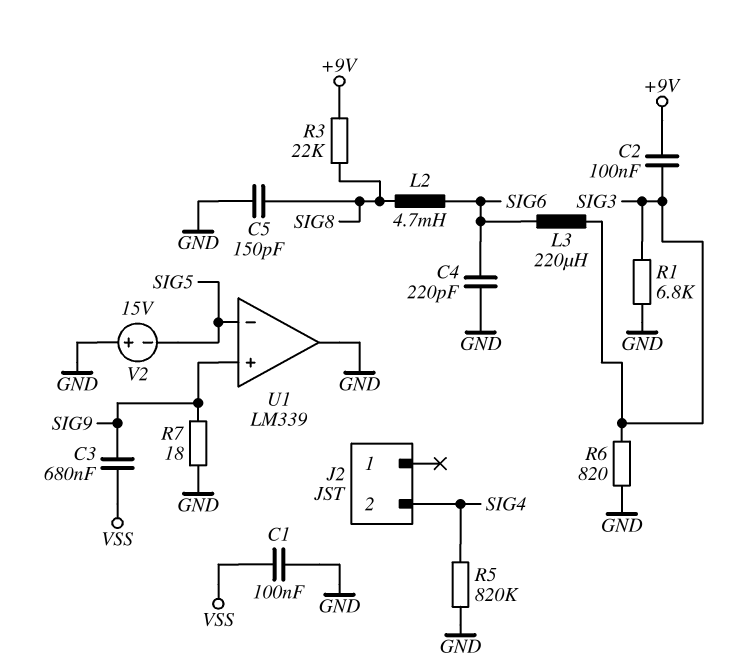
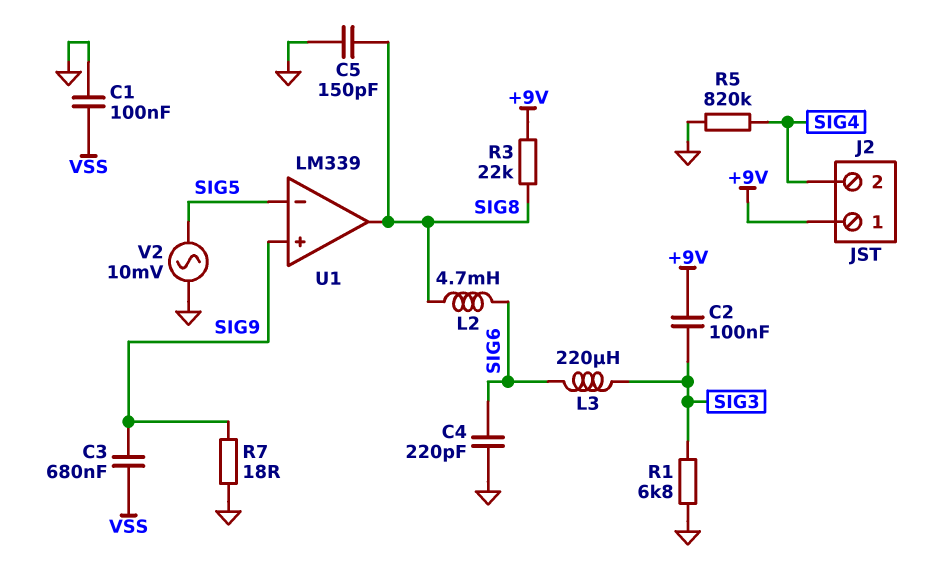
J2 pin 1: none -> +9V
R6: 820 (GND, SIG3) -> none
U1 pin out: GND -> SIG8
V2: 15V (plus GND, minus SIG5) -> AC 10mV (GND, SIG5)

